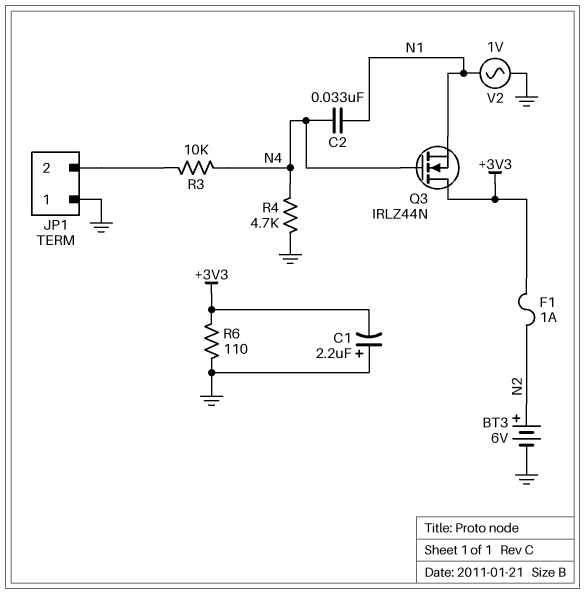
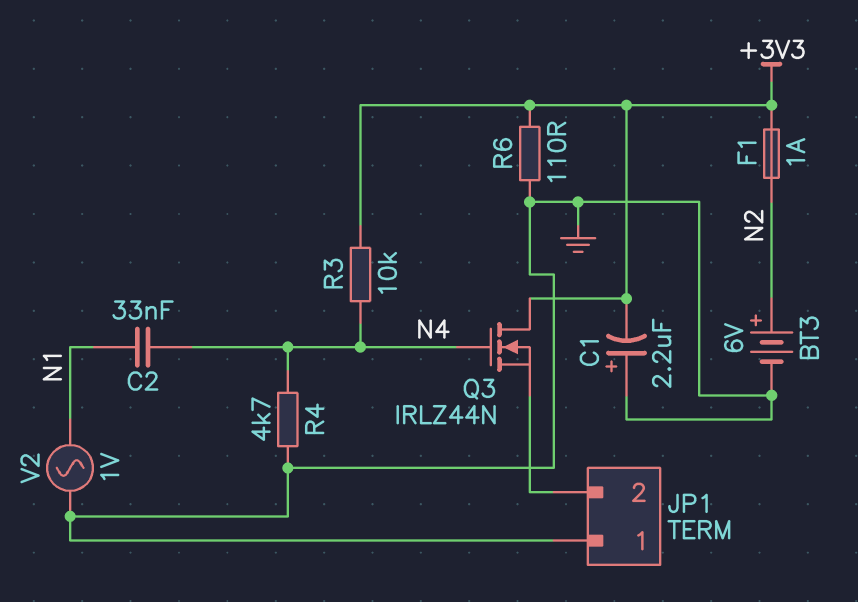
Q3: NMOS IRLZ44N (G N4, D +3V3, S N1) -> NMOS IRLZ44N (G N4, D +3V3, S JP1/2)
R3: 10k (JP1/2, N4) -> 10k (+3V3, N4)

